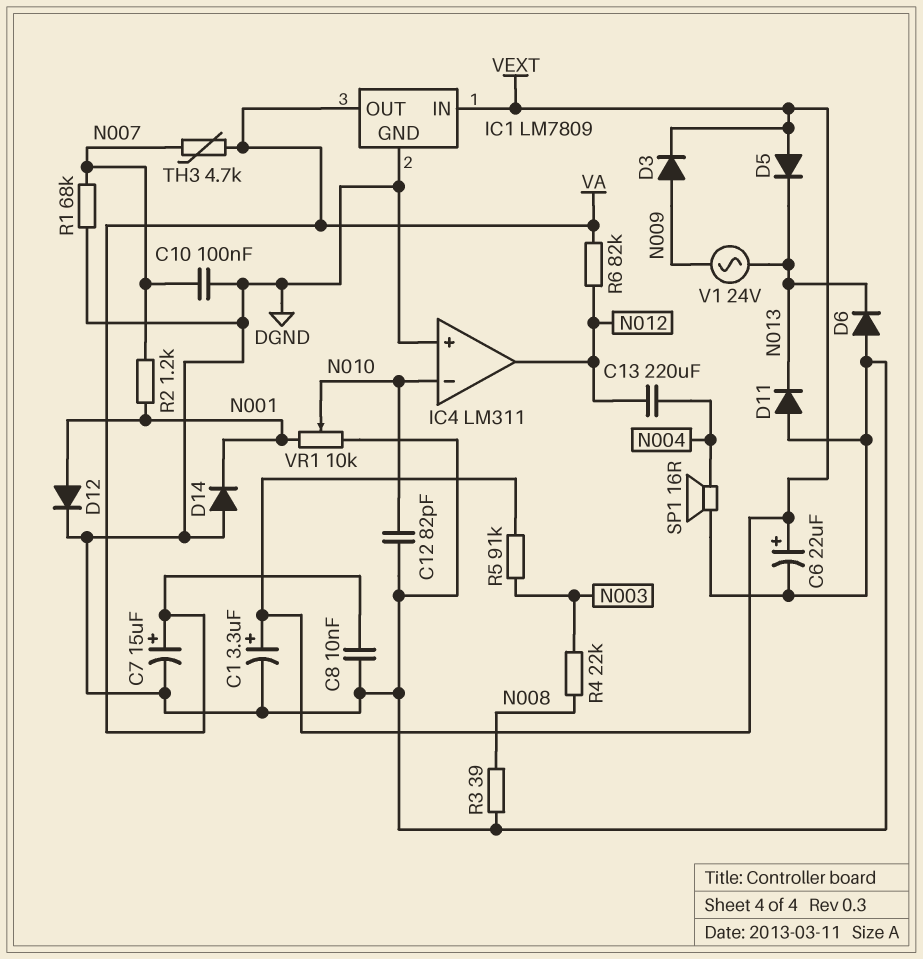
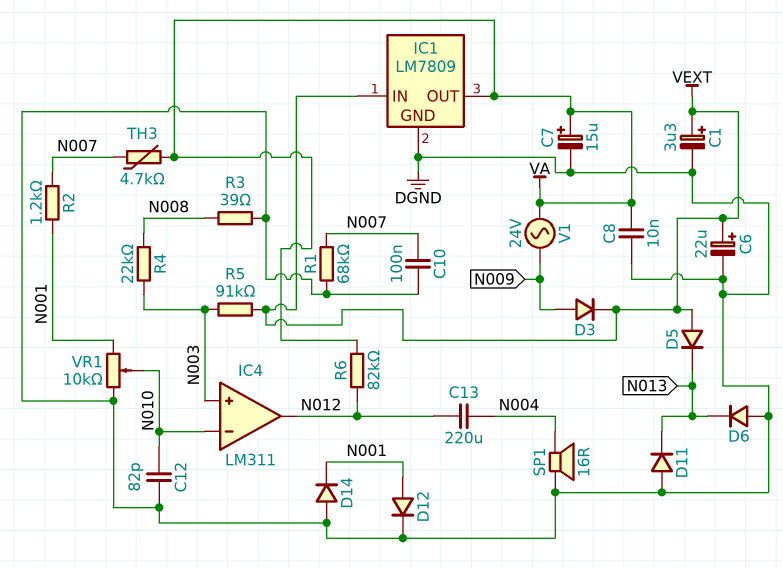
IC4 pin in+: DGND -> N003
V1: AC 24V (N009, N013) -> AC 24V (N009, VA)

